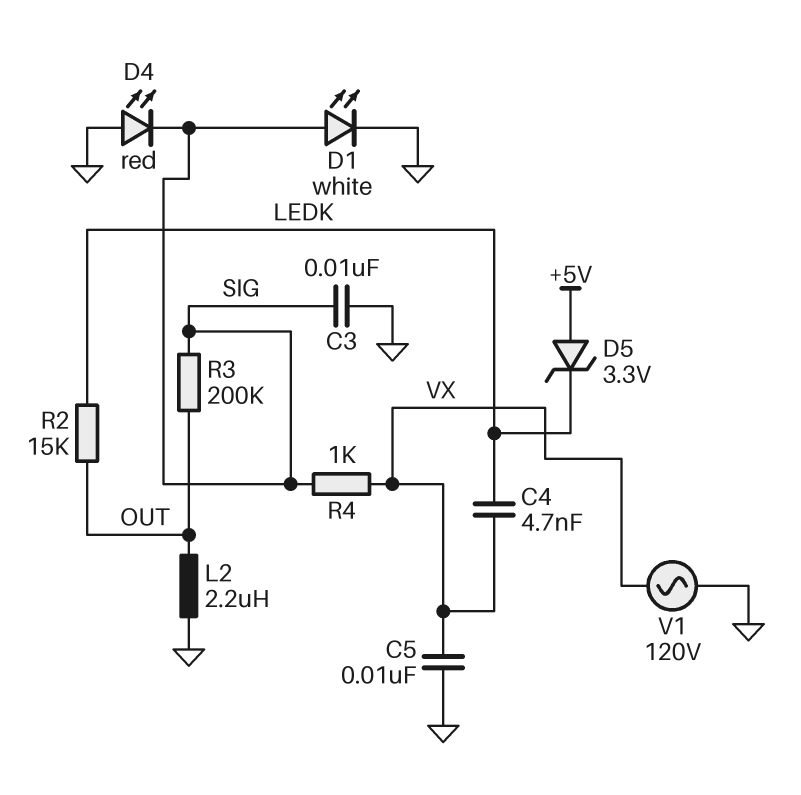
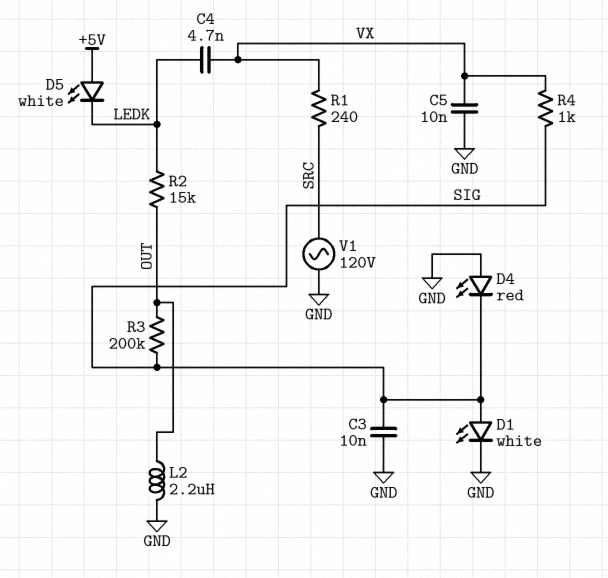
D5: zener 3.3V (A +5V, K LEDK) -> LED white (A +5V, K LEDK)
R1: none -> 240 (SRC, VX)
V1: AC 120V (GND, VX) -> AC 120V (GND, SRC)

